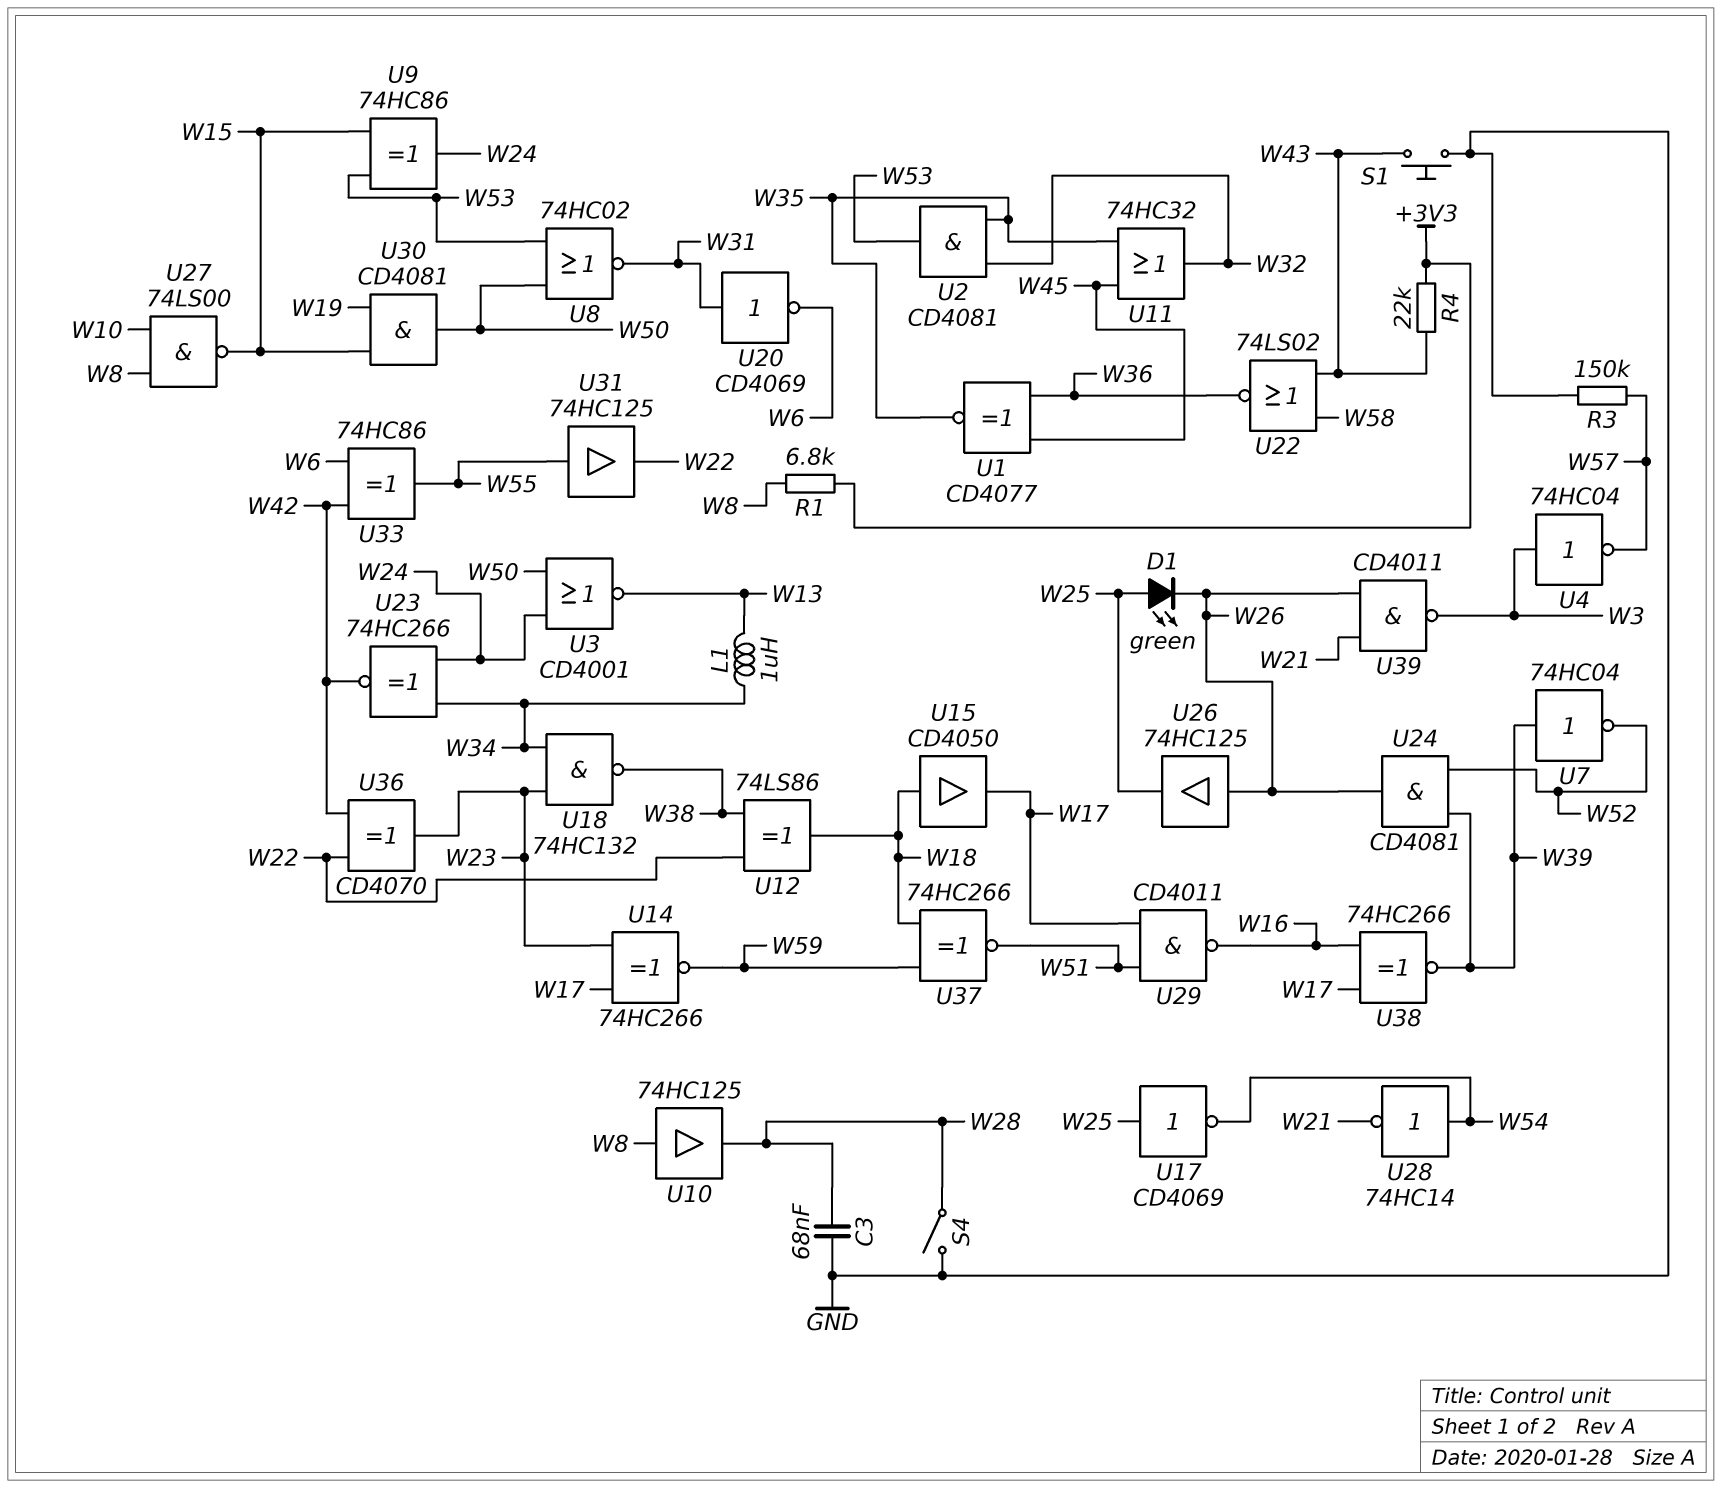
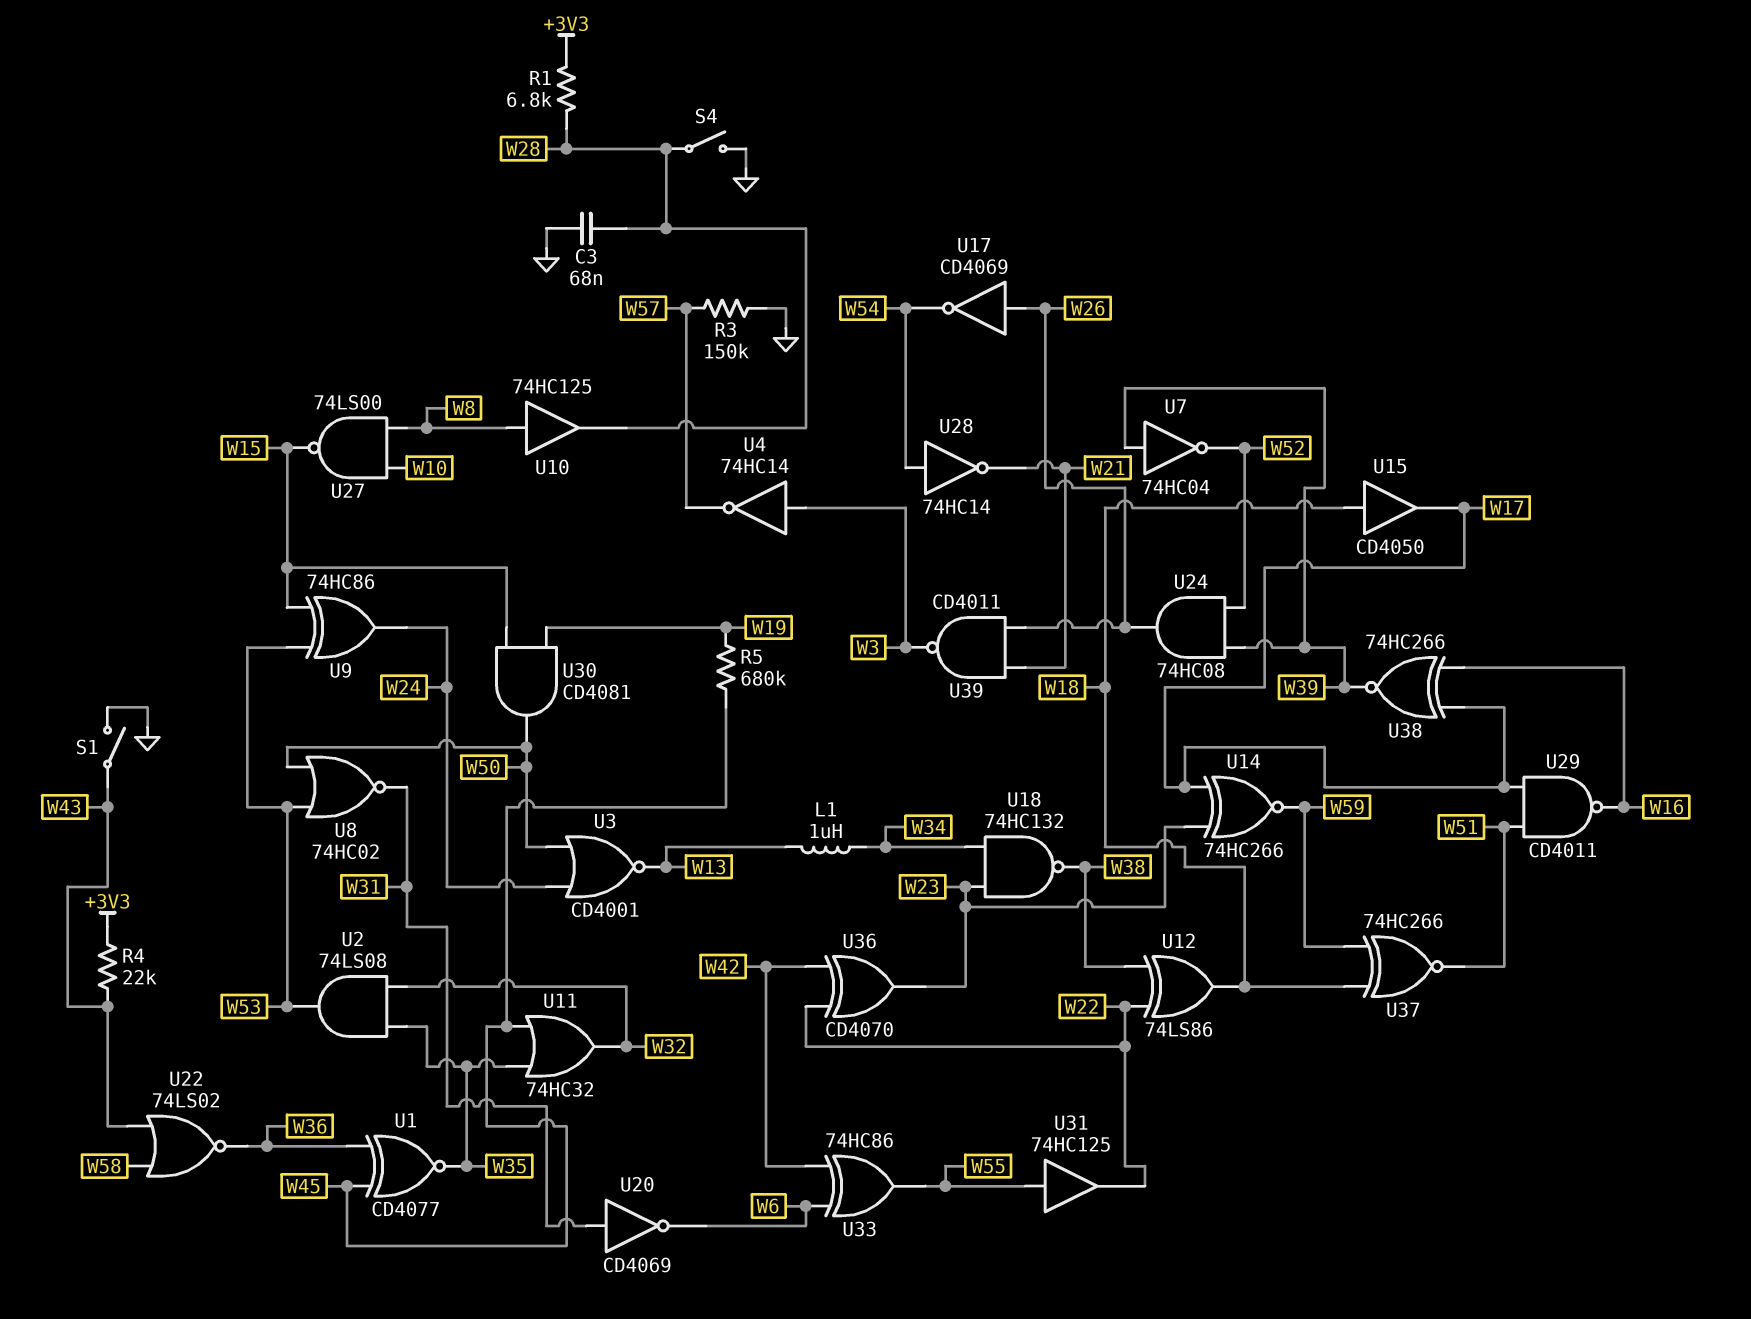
D1: LED green (A W25, K W26) -> none
R1: 6.8k (+3V3, W8) -> 6.8k (+3V3, W28)
R5: none -> 680k (W19, W45)
S1: button (GND, W43) -> switch (GND, W43)
U2: AND CD4081 (in W32, in W35, out W53) -> AND 74LS08 (in W32, in W35, out W53)
U4: NOT 74HC04 (in W3, out W57) -> NOT 74HC14 (in W3, out W57)
U17: NOT CD4069 (in W25, out W54) -> NOT CD4069 (in W26, out W54)
U23: XNOR 74HC266 (in W24, in W34, out W42) -> none
U24: AND CD4081 (in W39, in W52, out W26) -> AND 74HC08 (in W39, in W52, out W26)
U26: buffer 74HC125 (in W26, out W25) -> none

